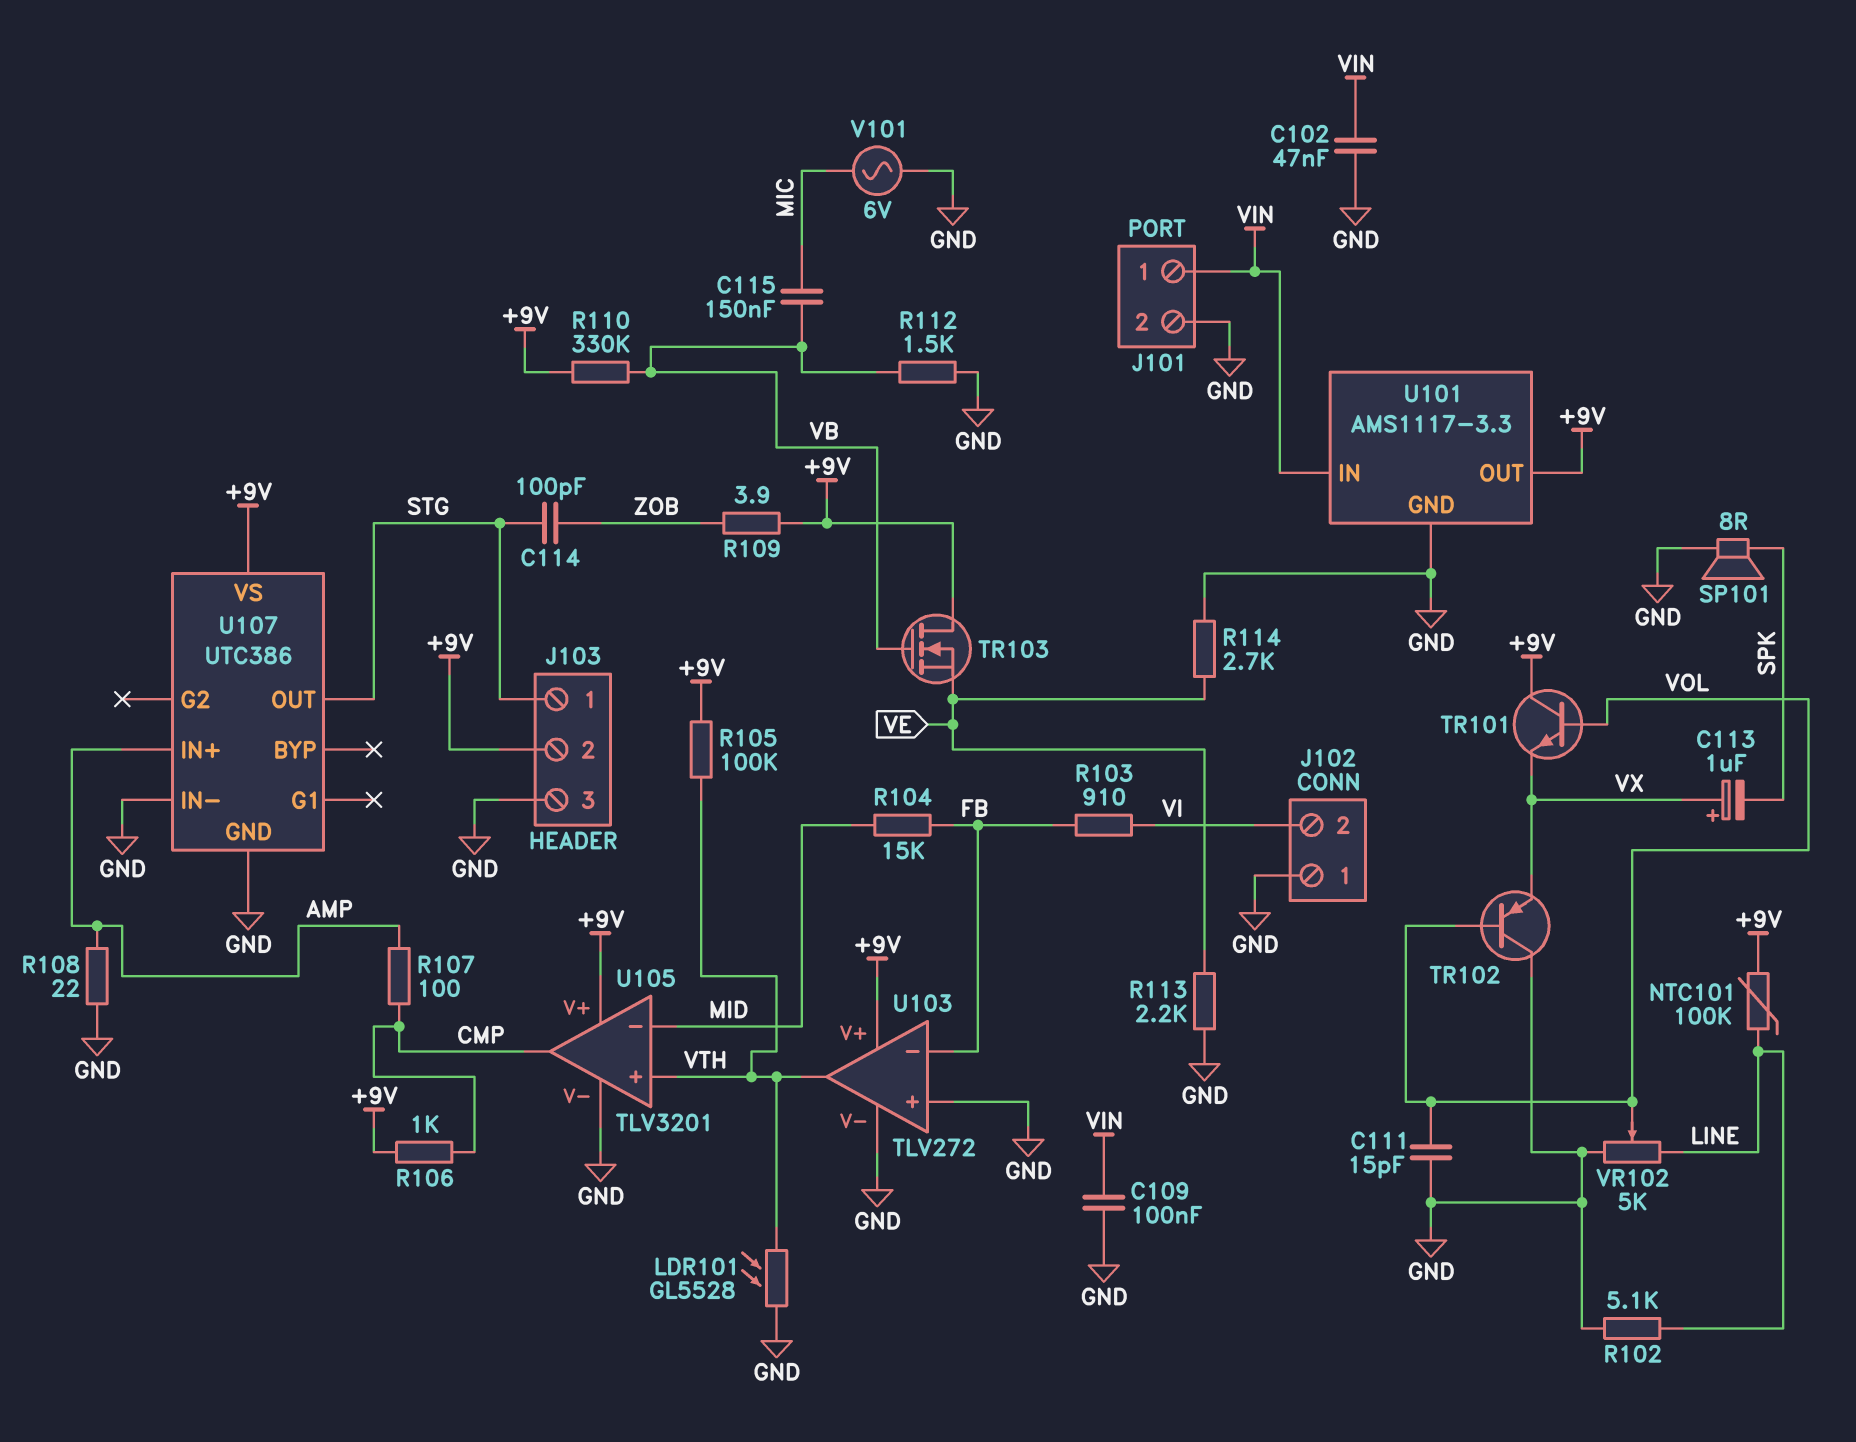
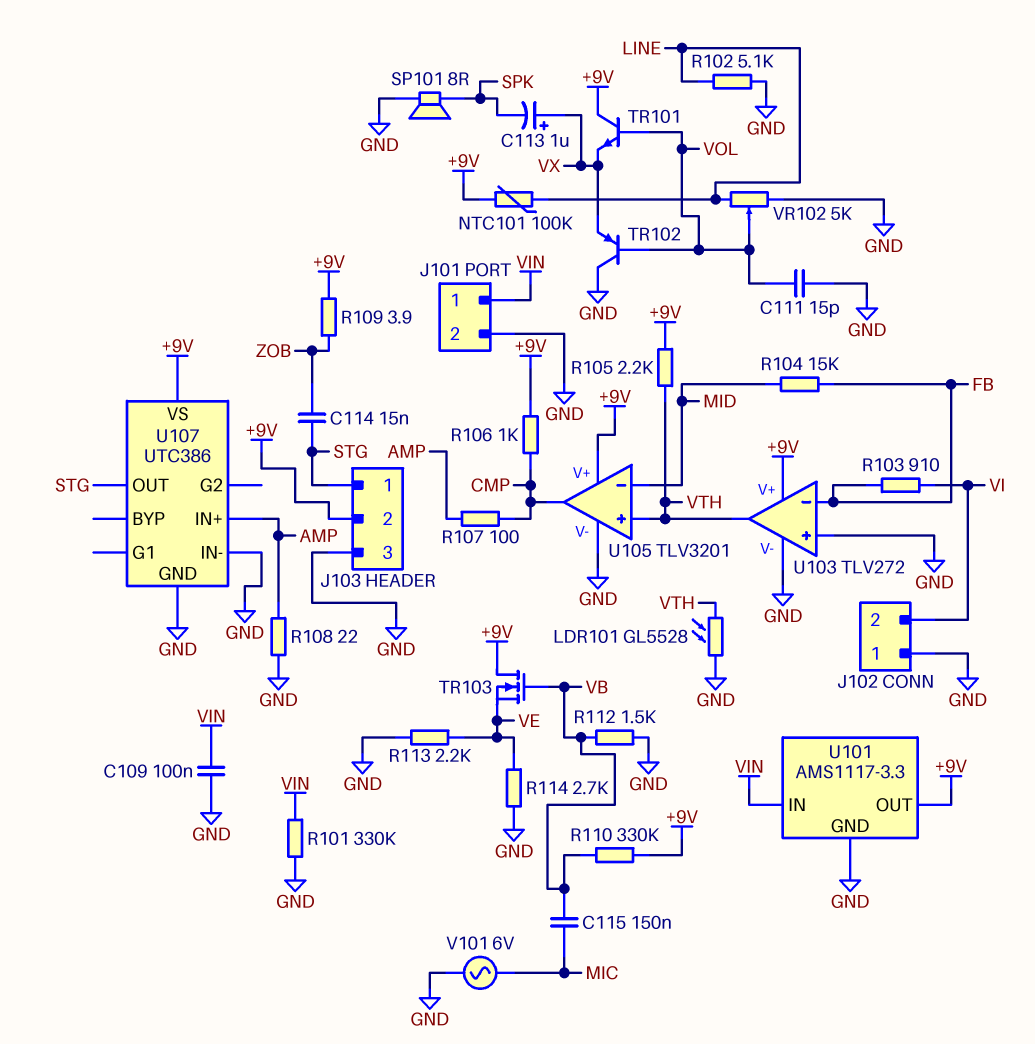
C102: 47nF (GND, VIN) -> none
C114: 100pF (STG, ZOB) -> 15nF (STG, ZOB)
R101: none -> 330k (GND, VIN)
R105: 100k (+9V, VTH) -> 2.2k (+9V, VTH)

